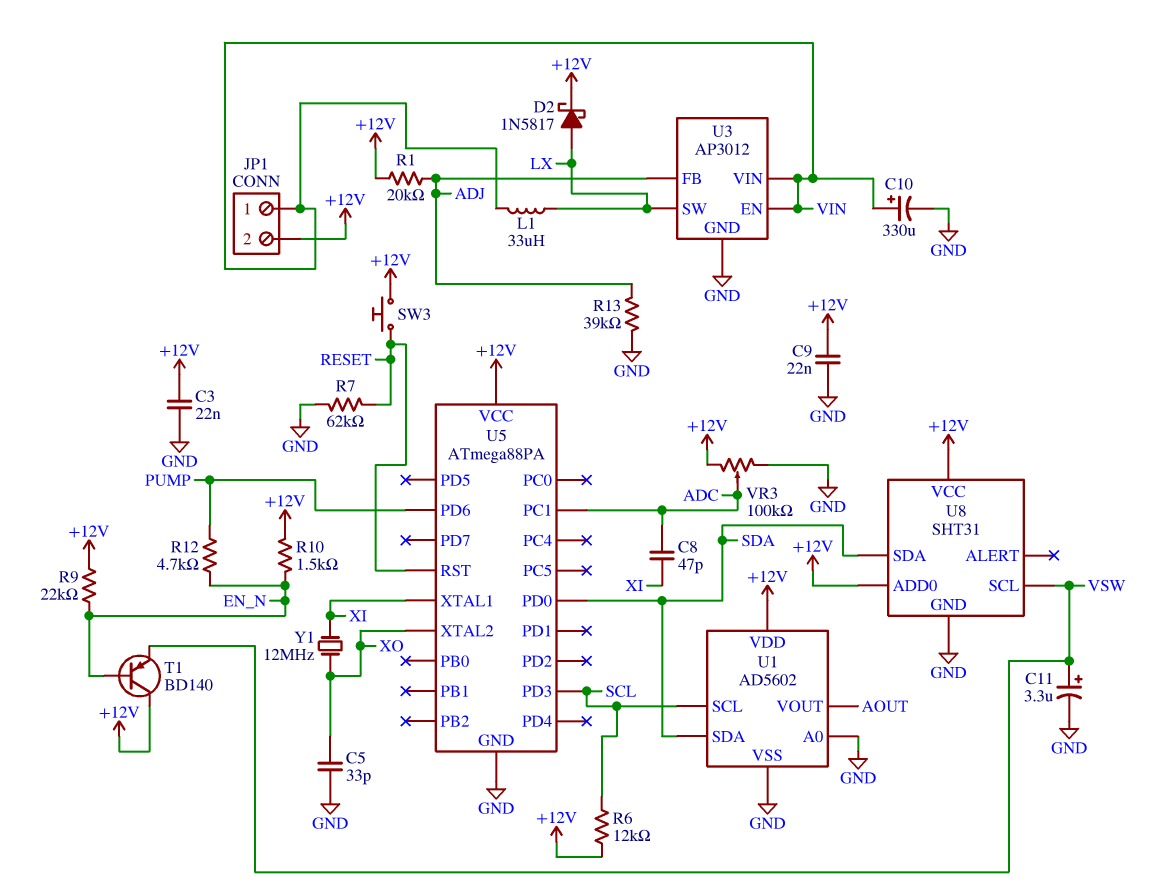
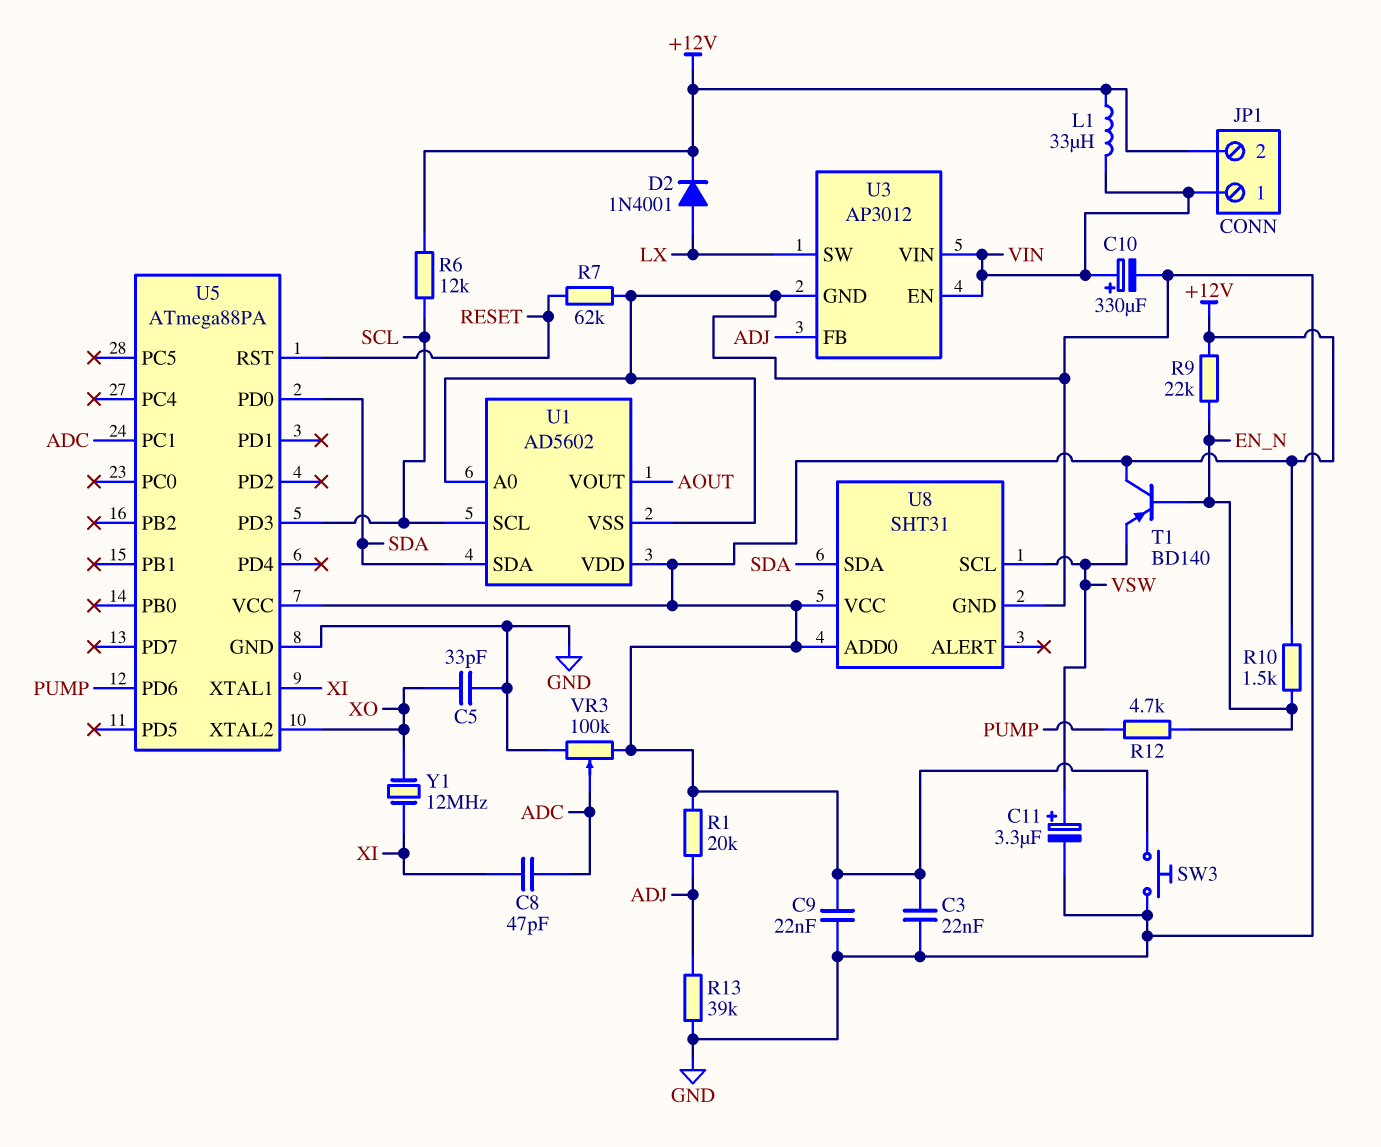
D2: schottky 1N5817 (A LX, K +12V) -> diode 1N4001 (A LX, K +12V)
L1: 33uH (LX, VIN) -> 33uH (+12V, VIN)
SW3: button (+12V, RESET) -> button (+12V, GND)

